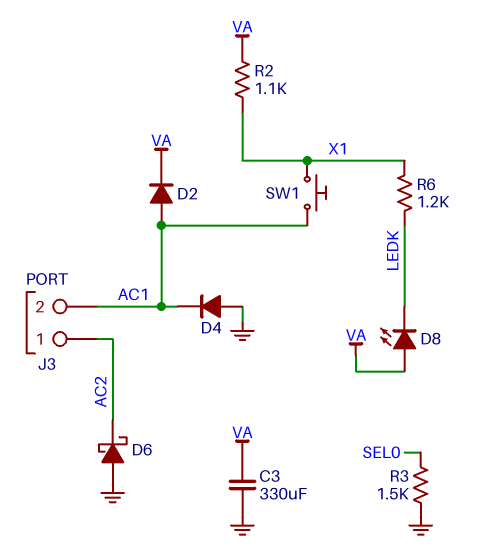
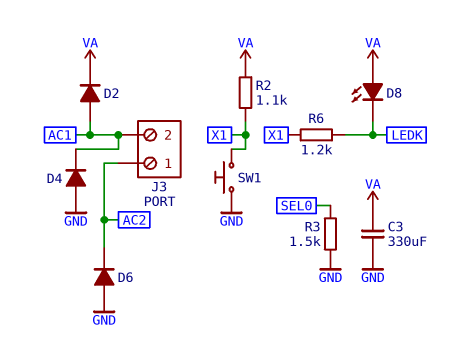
D6: schottky (A GND, K AC2) -> diode (A GND, K AC2)
SW1: button (AC1, X1) -> button (GND, X1)

